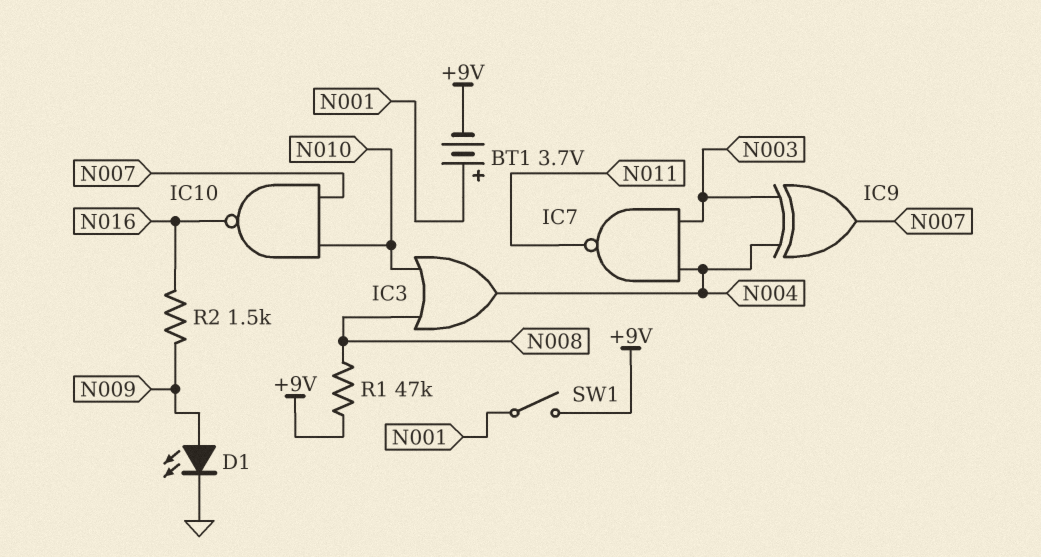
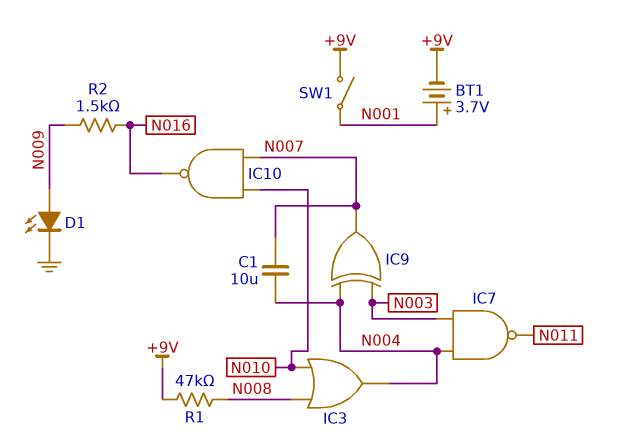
C1: none -> 10uF (N004, N007)

